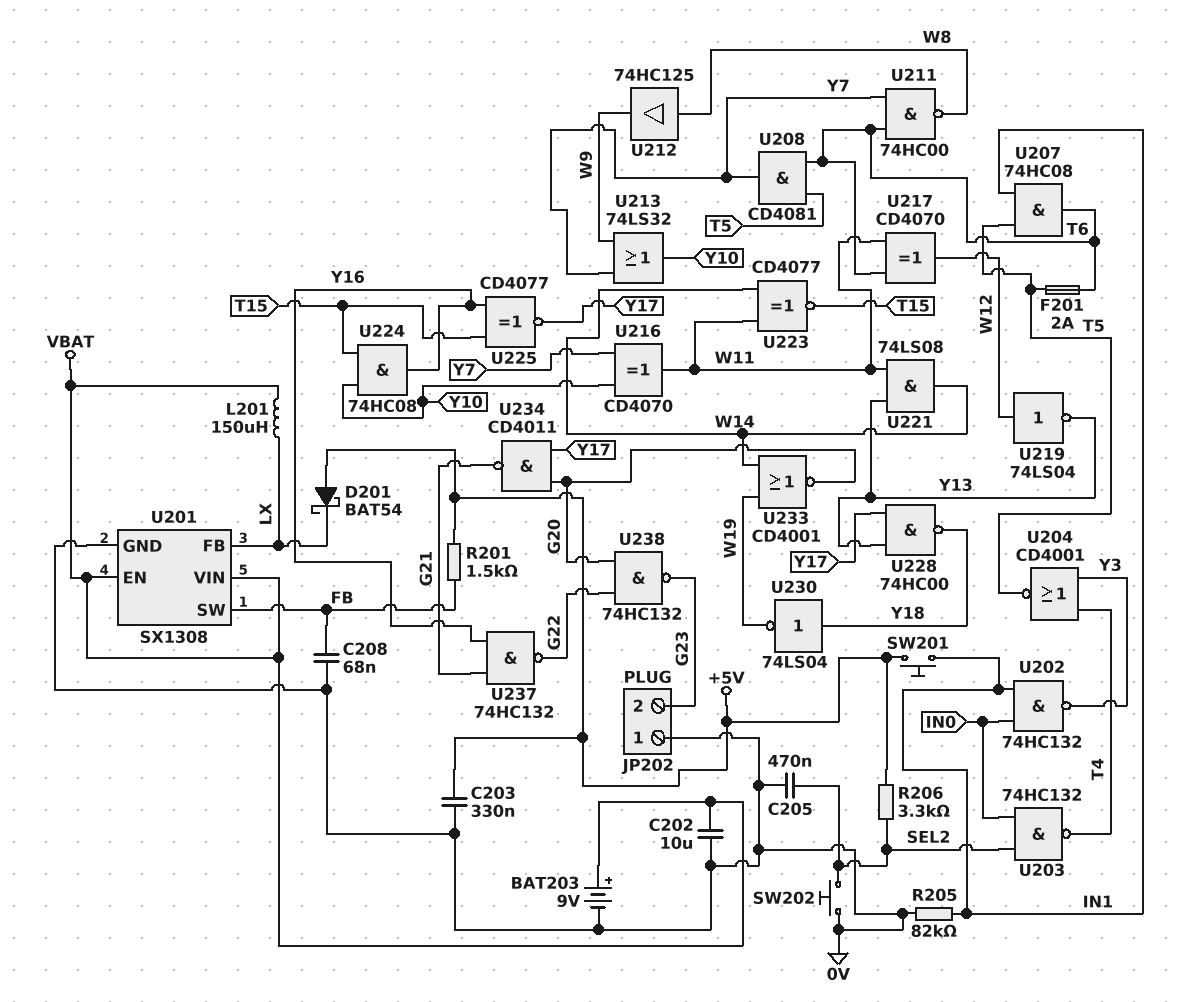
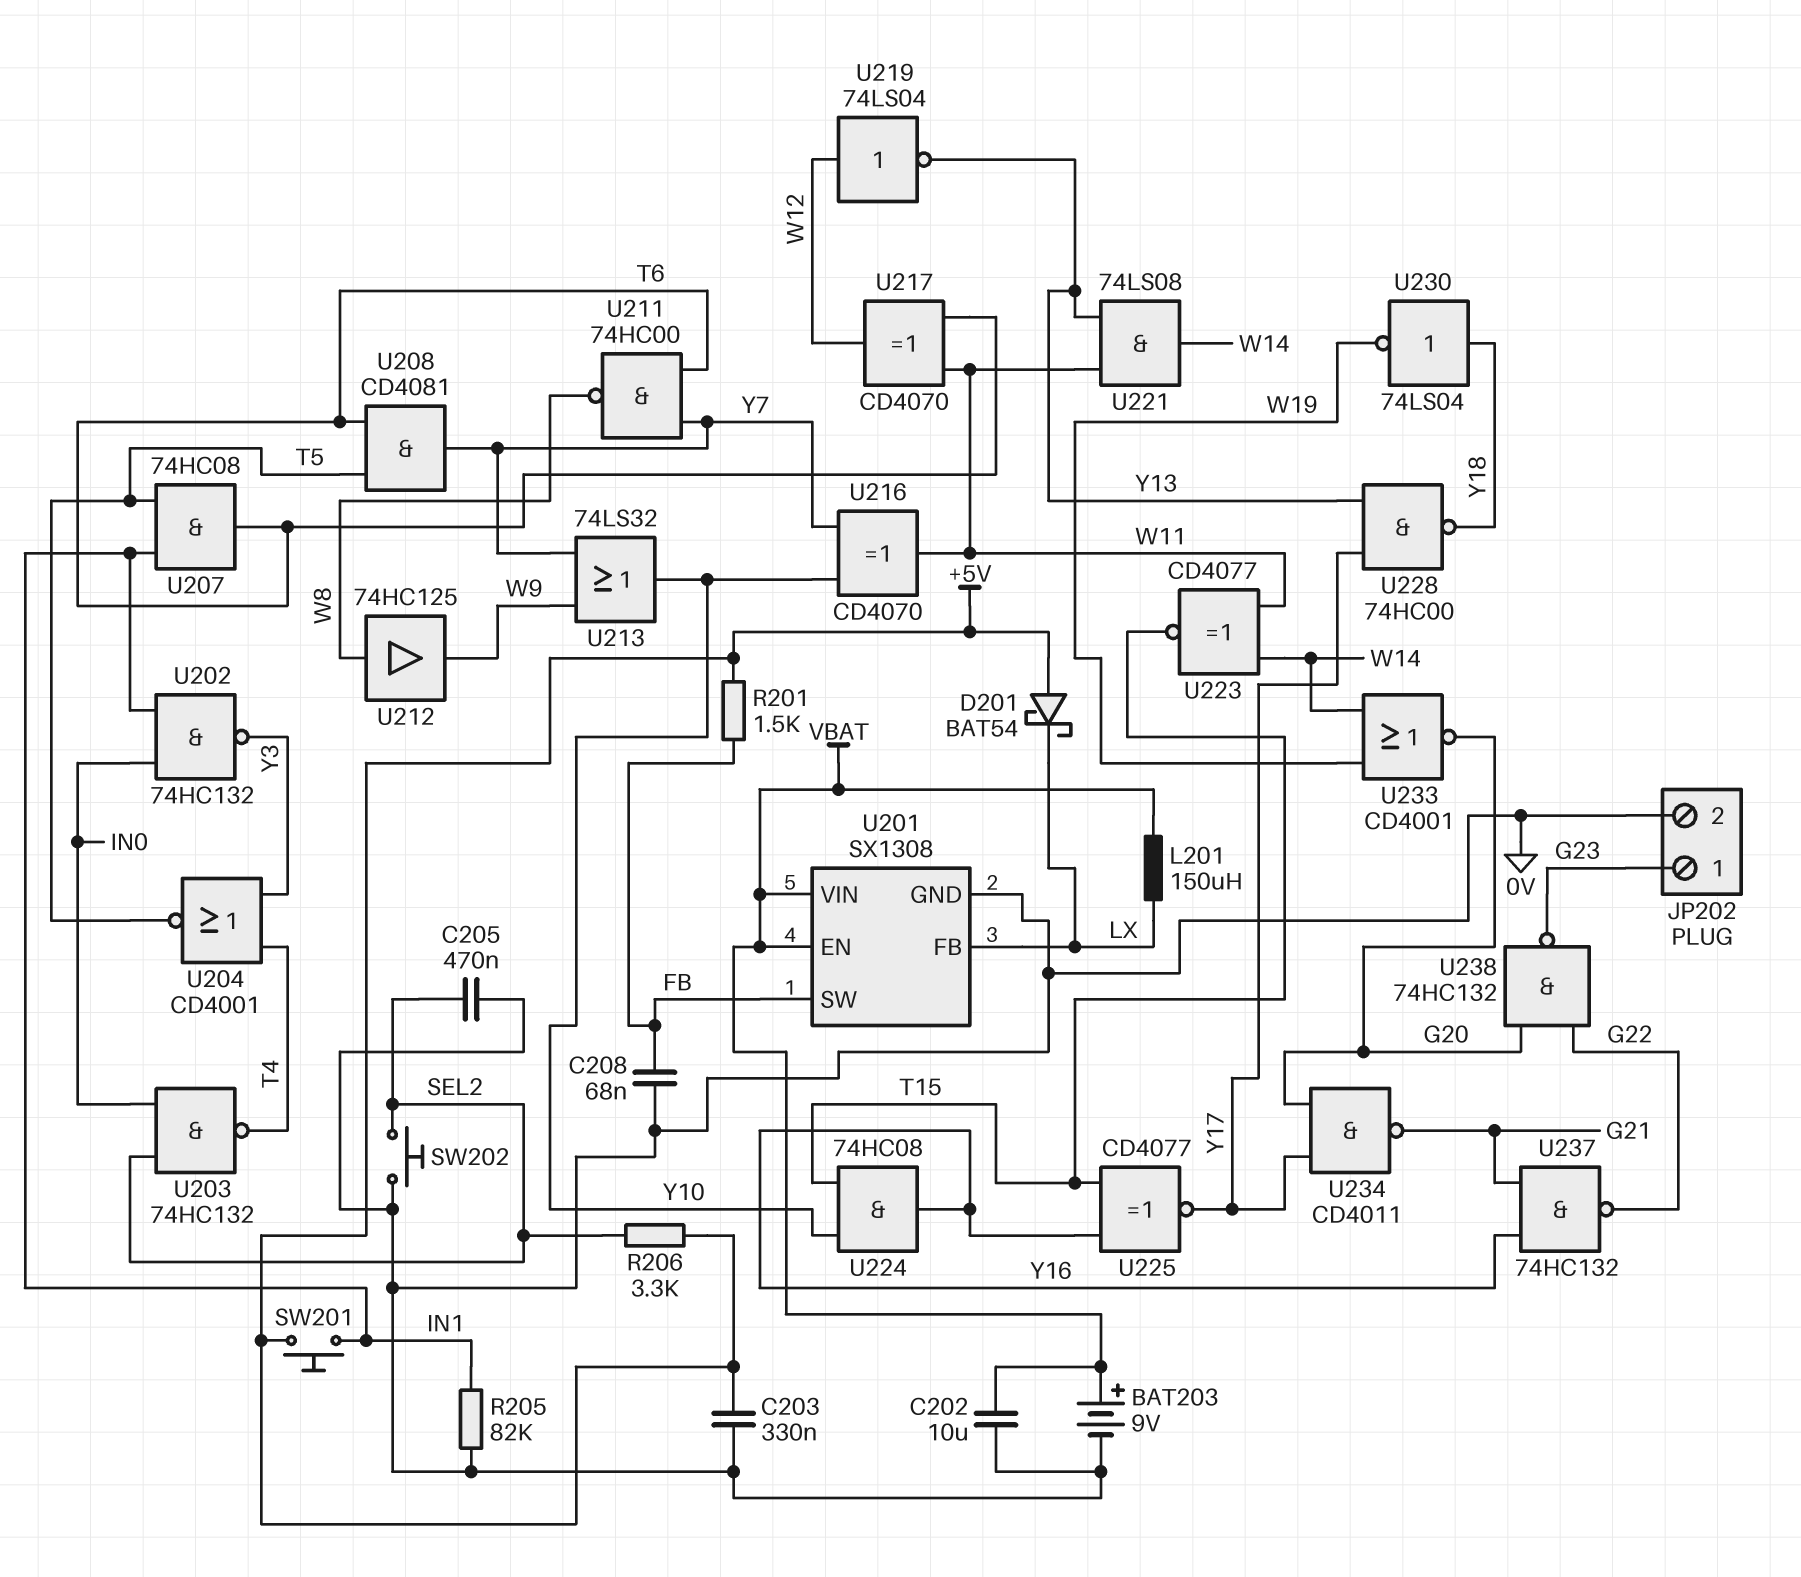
F201: 2A (T5, T6) -> none
JP202 pin 1: 0V -> G23
JP202 pin 2: G23 -> 0V

